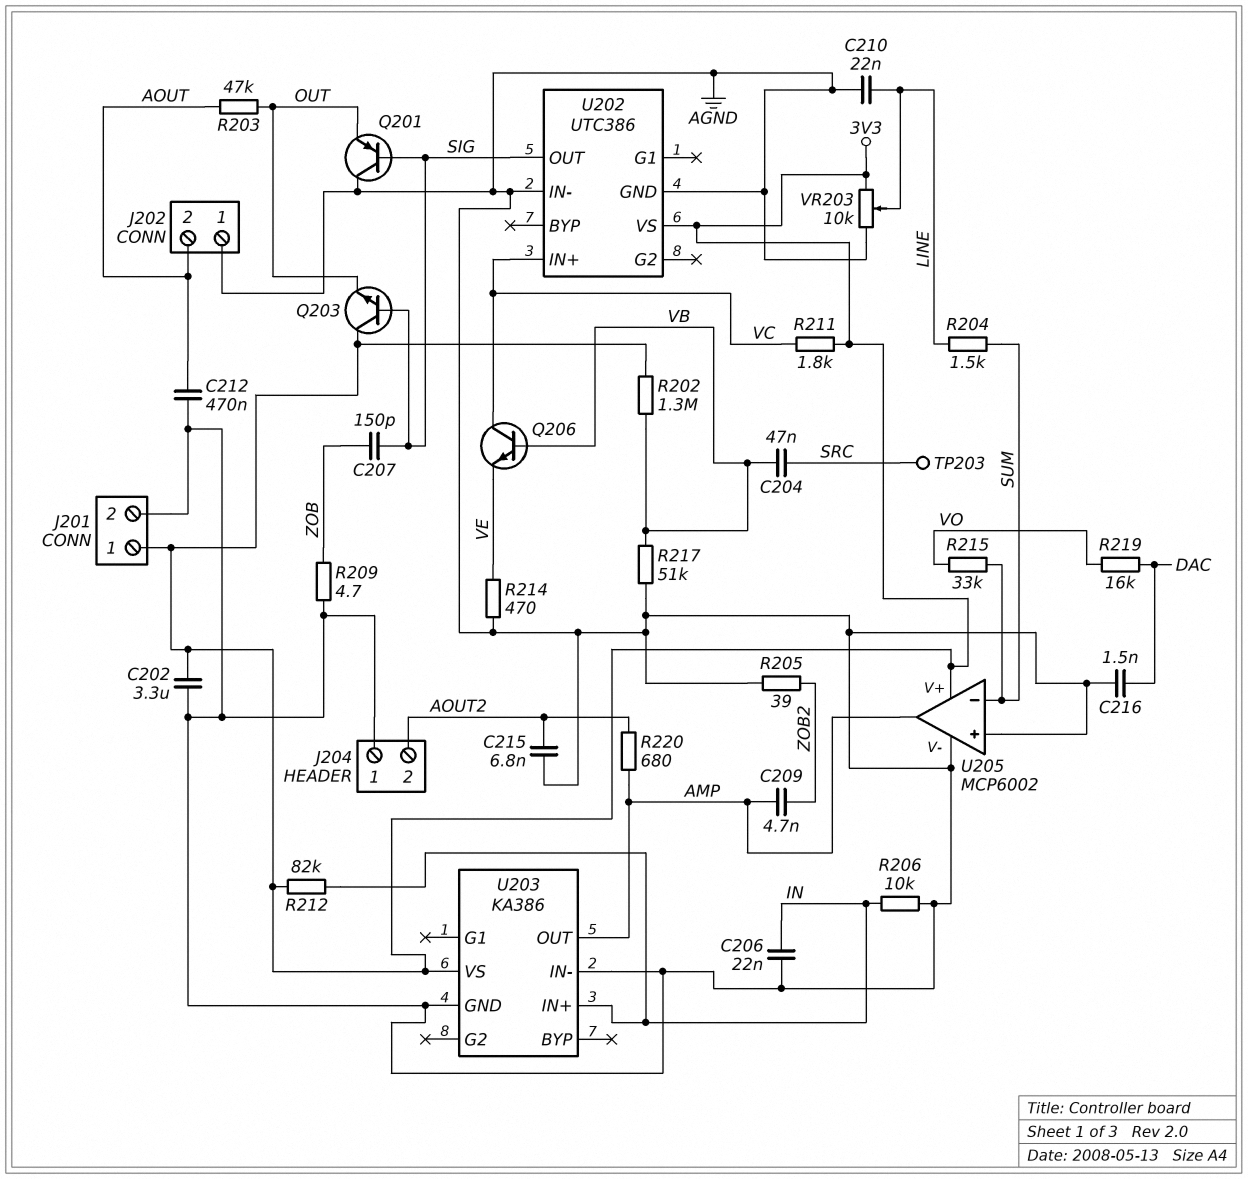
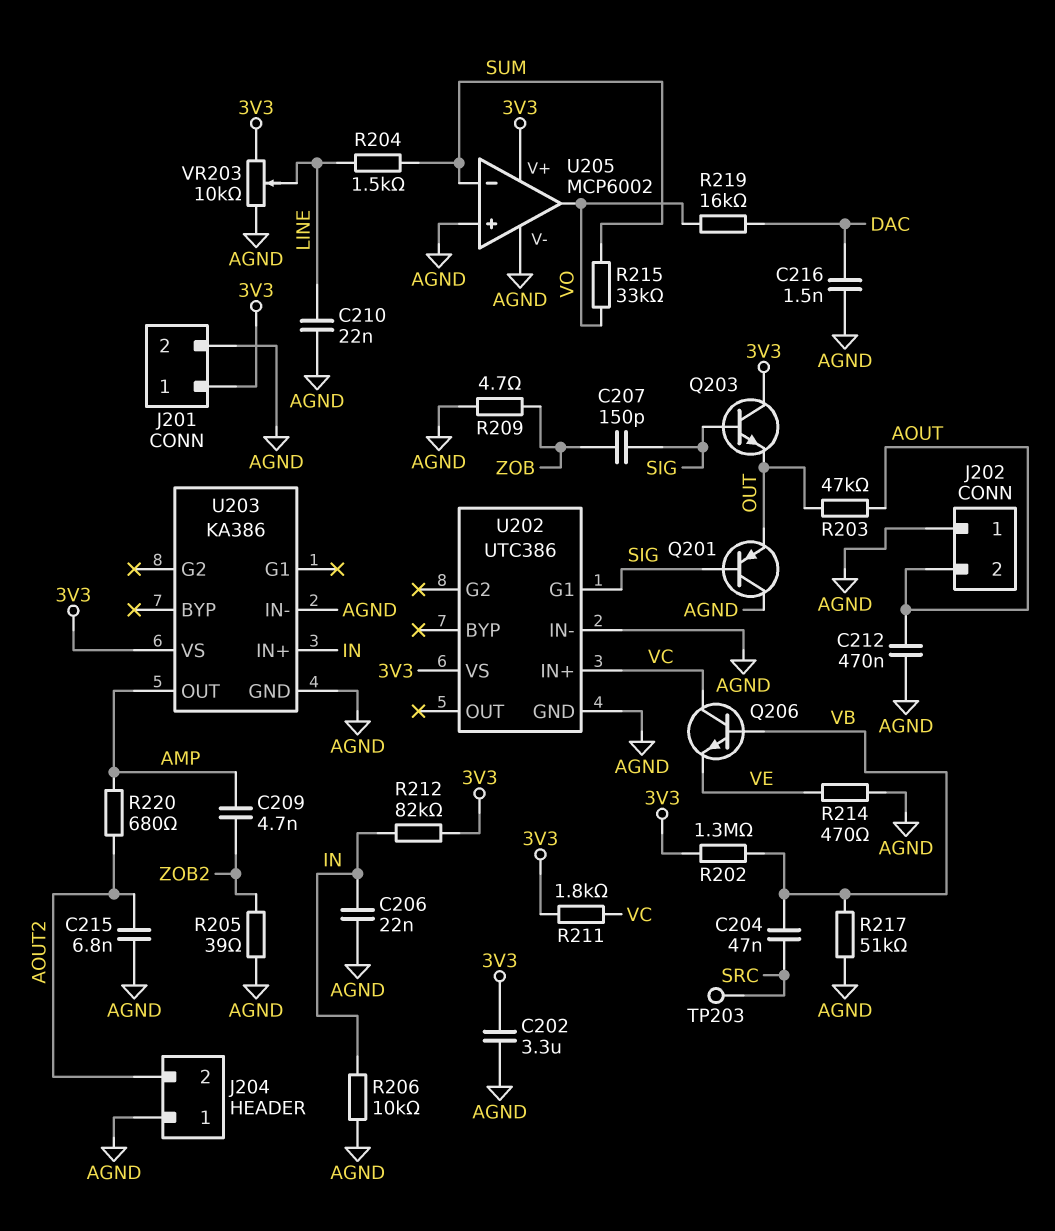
U202 pin G1: none -> SIG
U202 pin OUT: SIG -> none
U205 pin out: AMP -> VO

